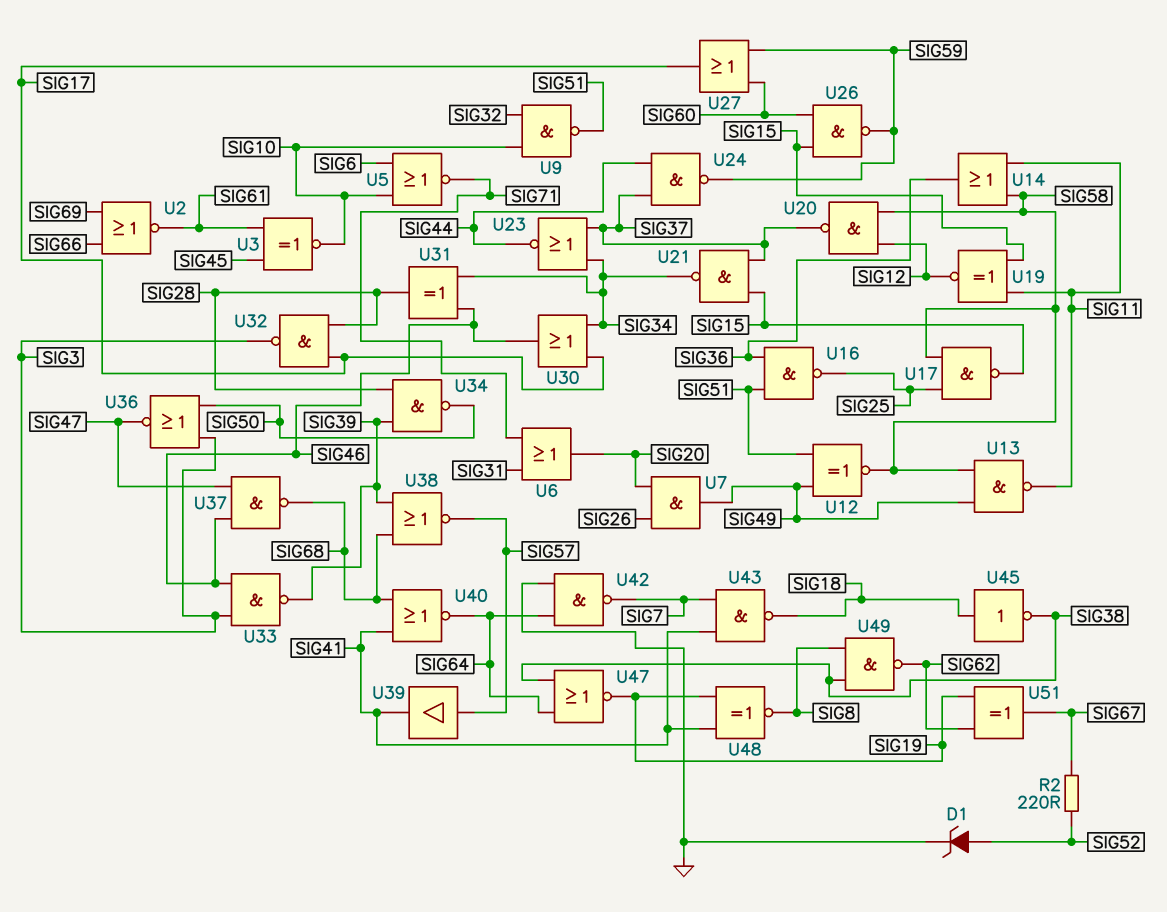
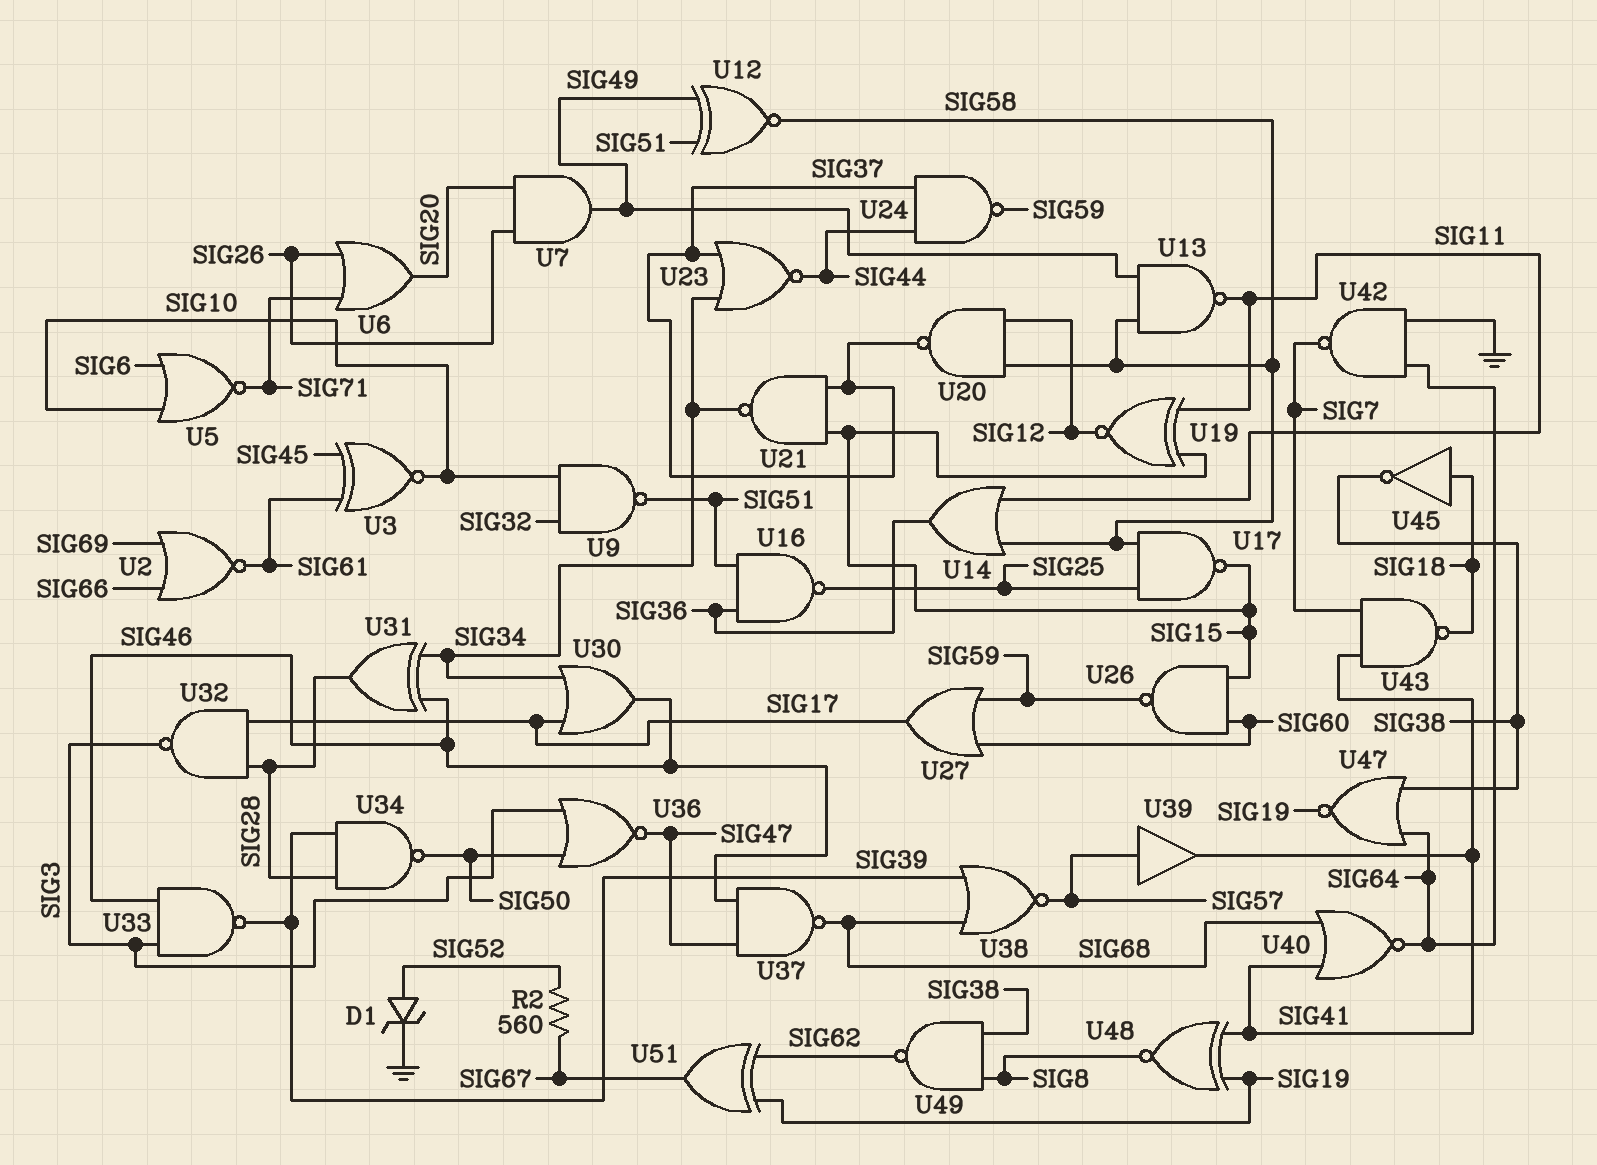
R2: 220 (SIG52, SIG67) -> 560 (SIG52, SIG67)
U6: OR (in SIG31, in SIG71, out SIG20) -> OR (in SIG26, in SIG71, out SIG20)

